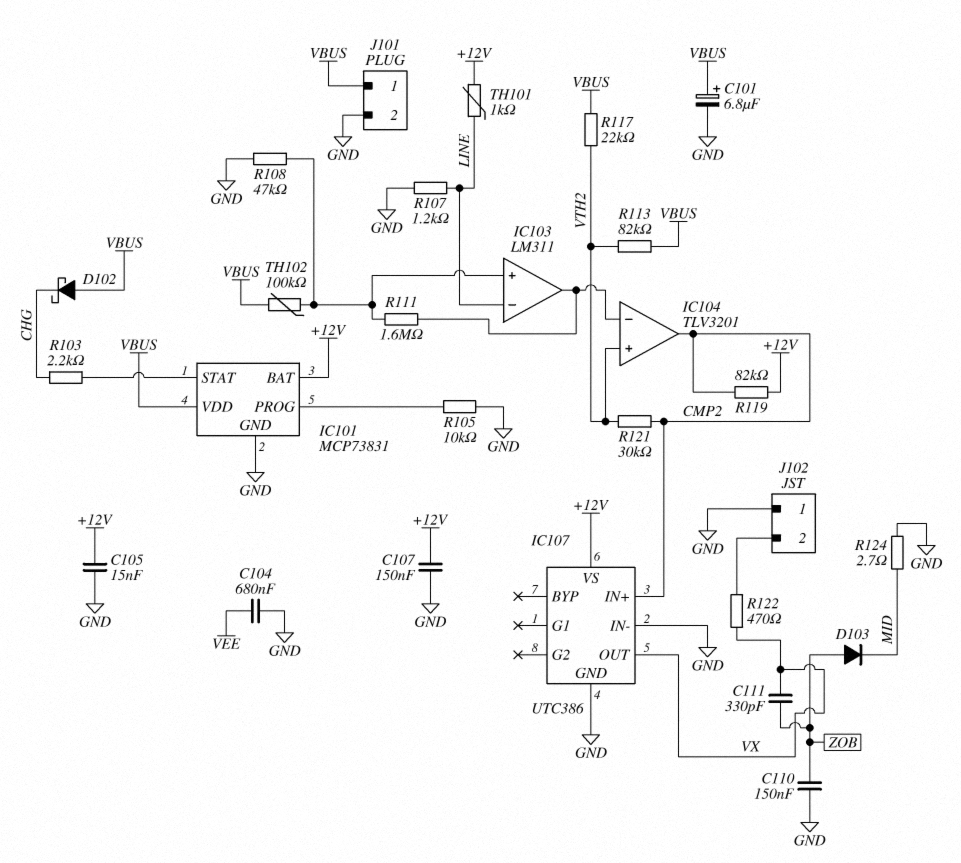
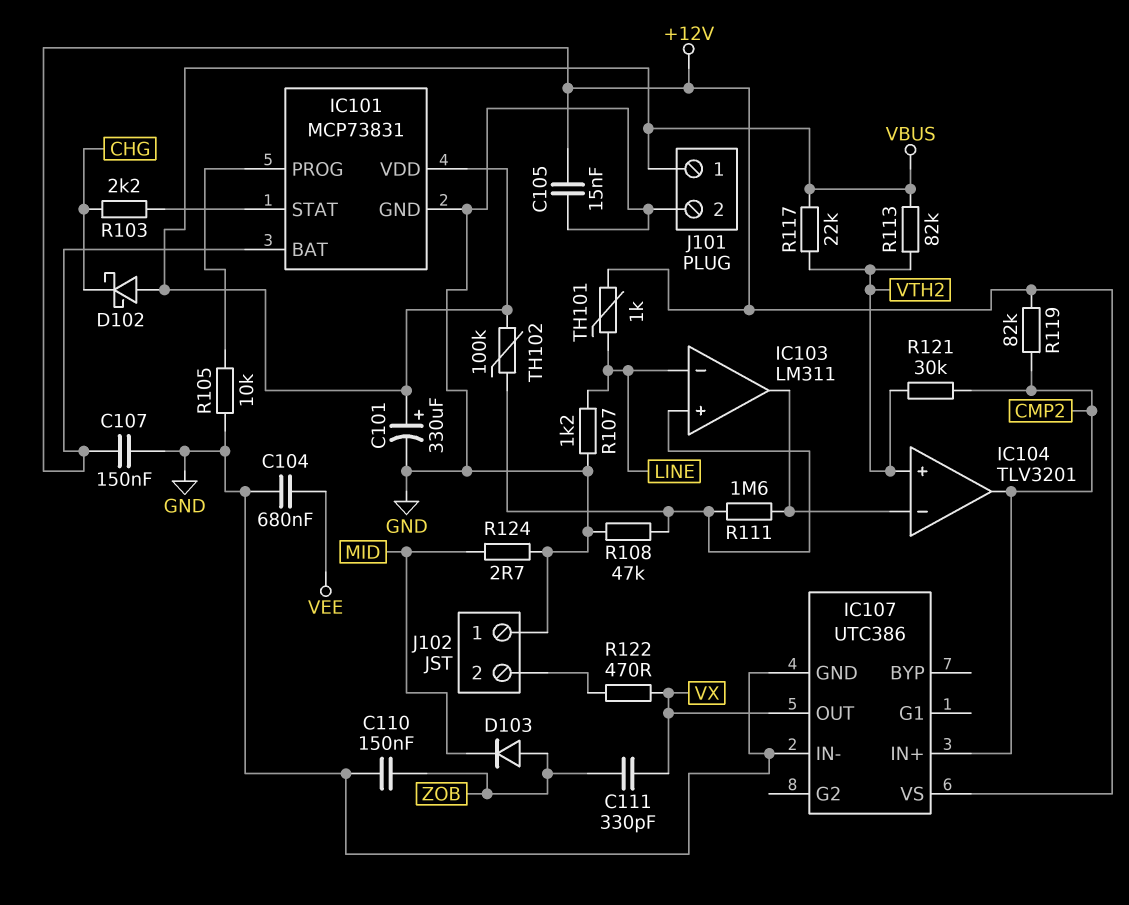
C101: 6.8uF (plus VBUS, minus GND) -> 330uF (plus VBUS, minus GND)

